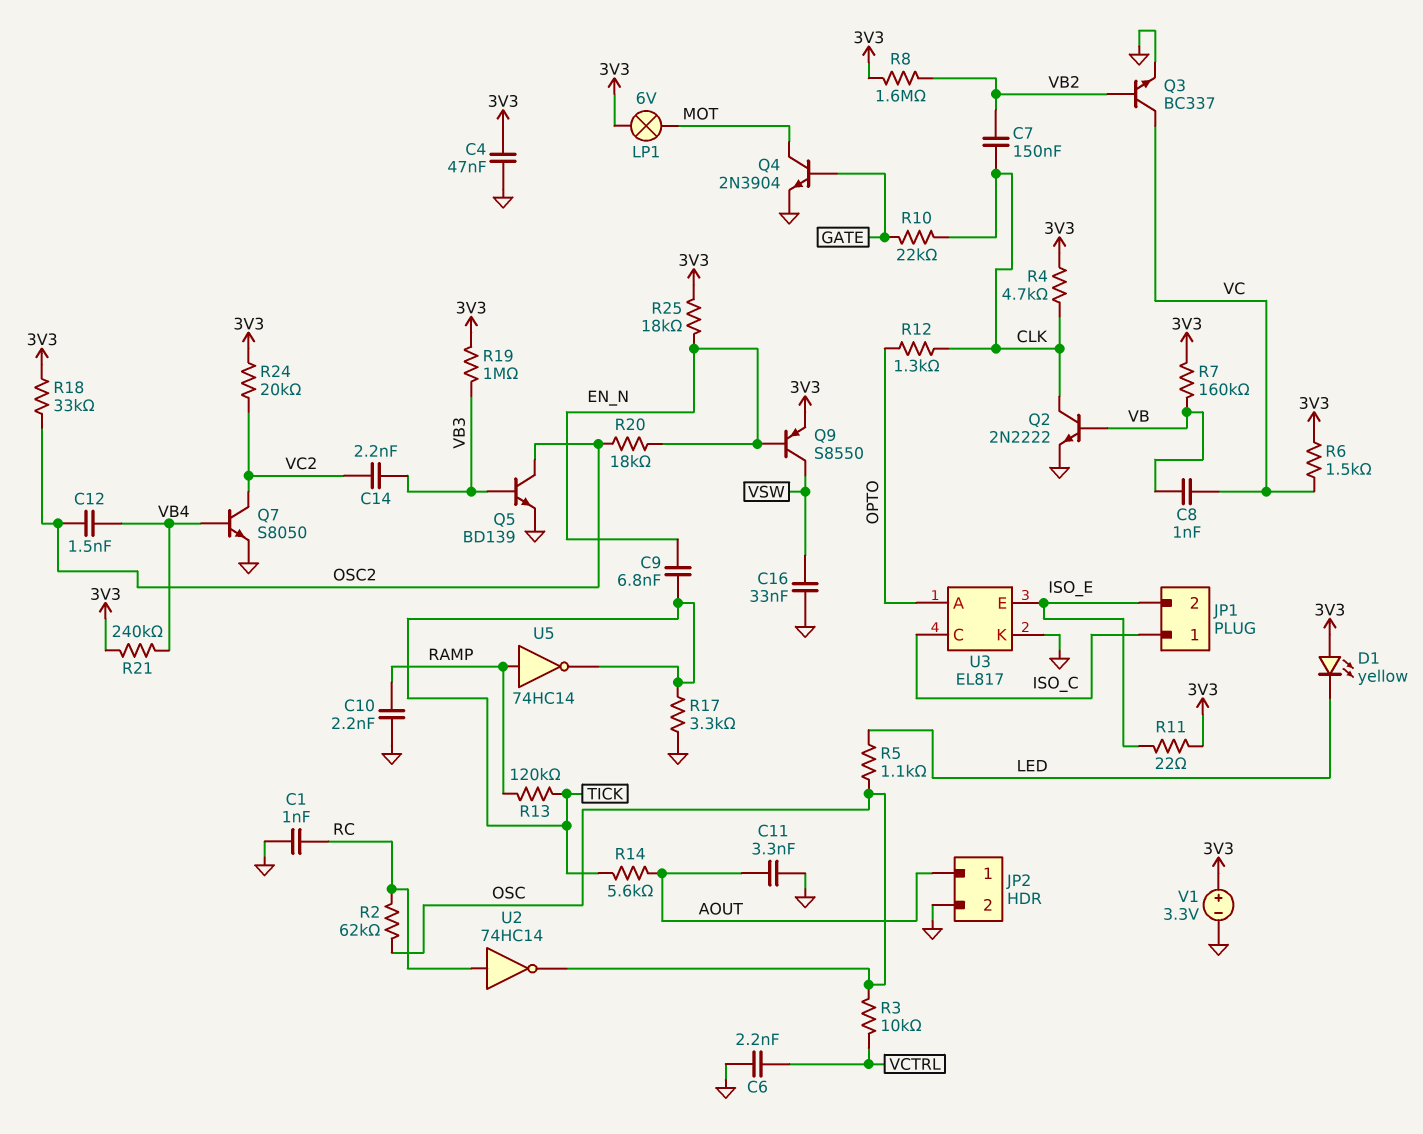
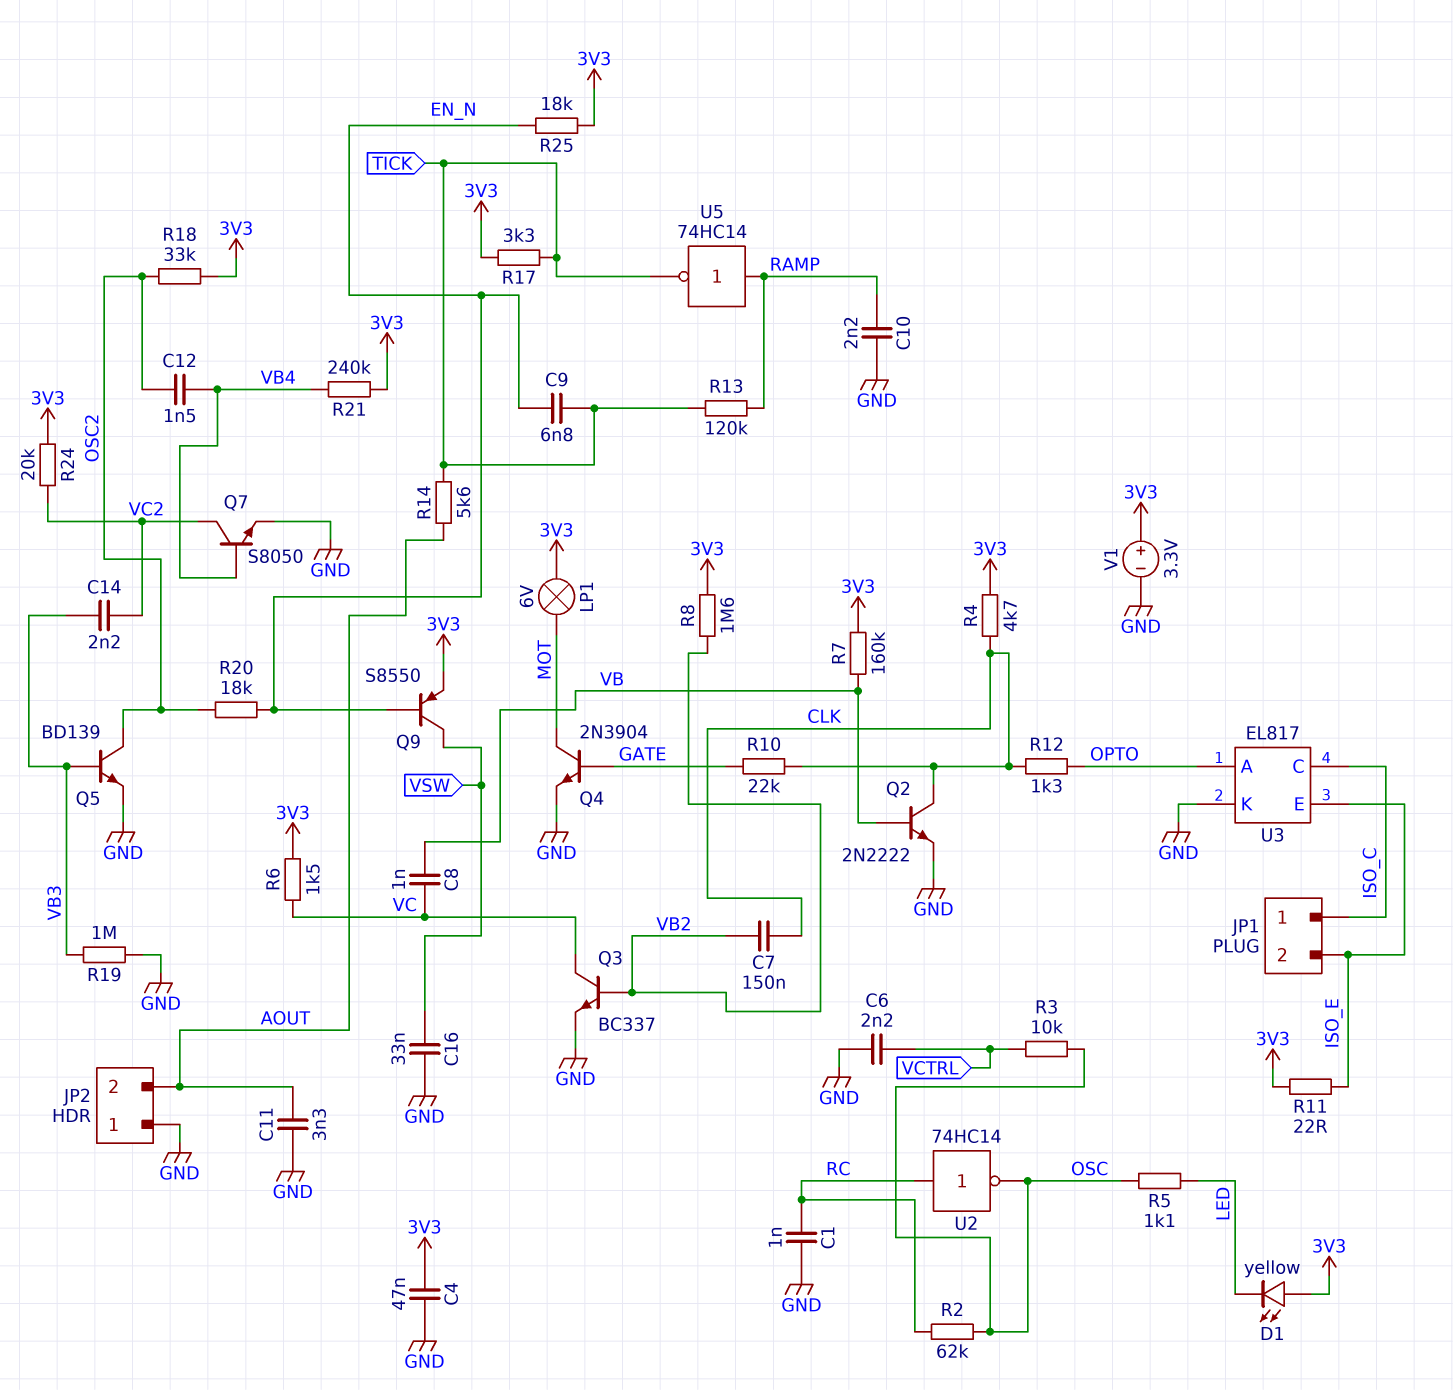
JP2 pin 1: AOUT -> GND
JP2 pin 2: GND -> AOUT
R17: 3.3k (GND, TICK) -> 3.3k (3V3, TICK)
R19: 1M (3V3, VB3) -> 1M (GND, VB3)

